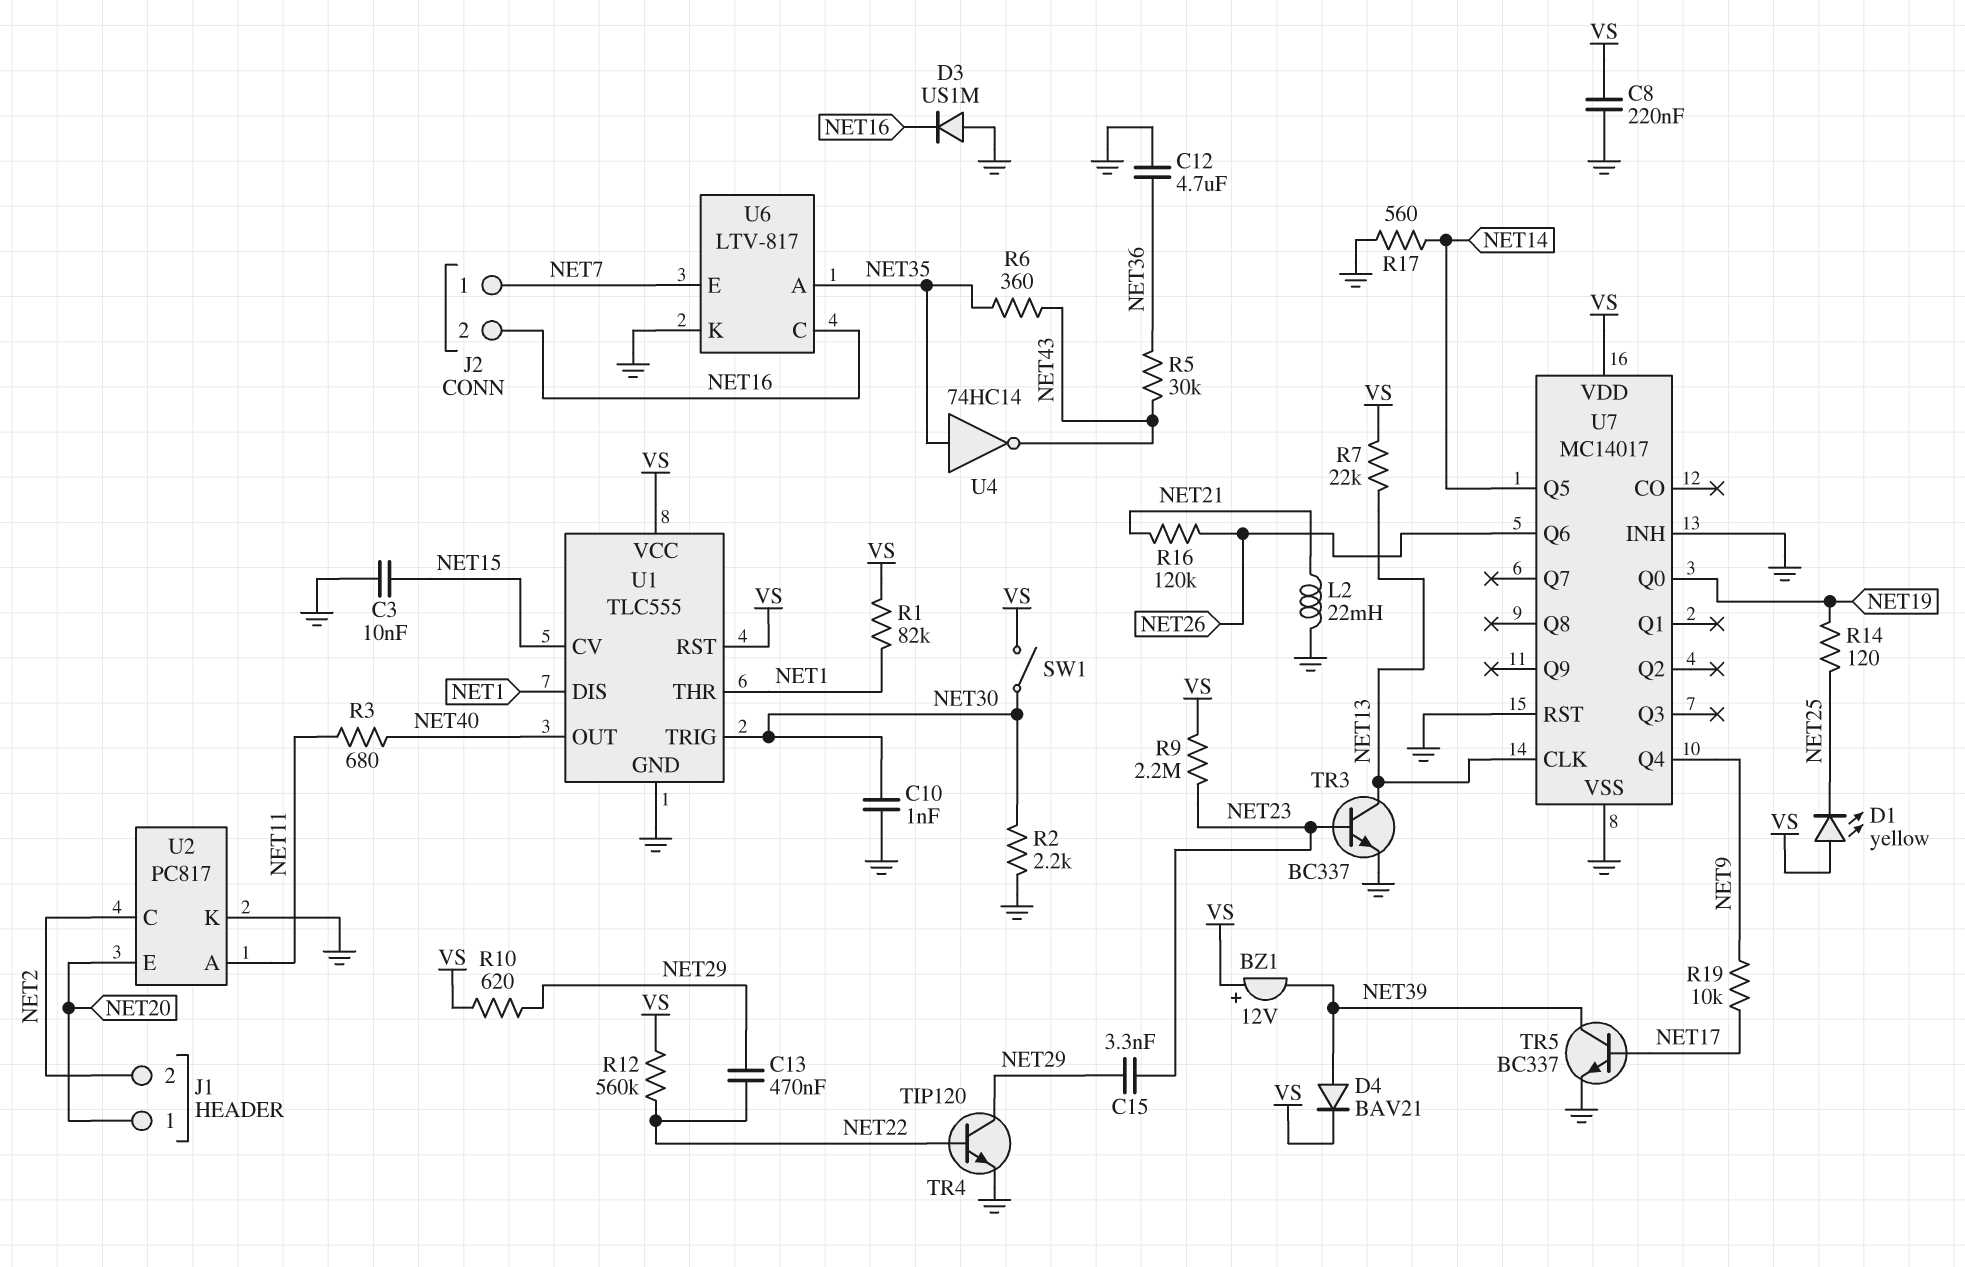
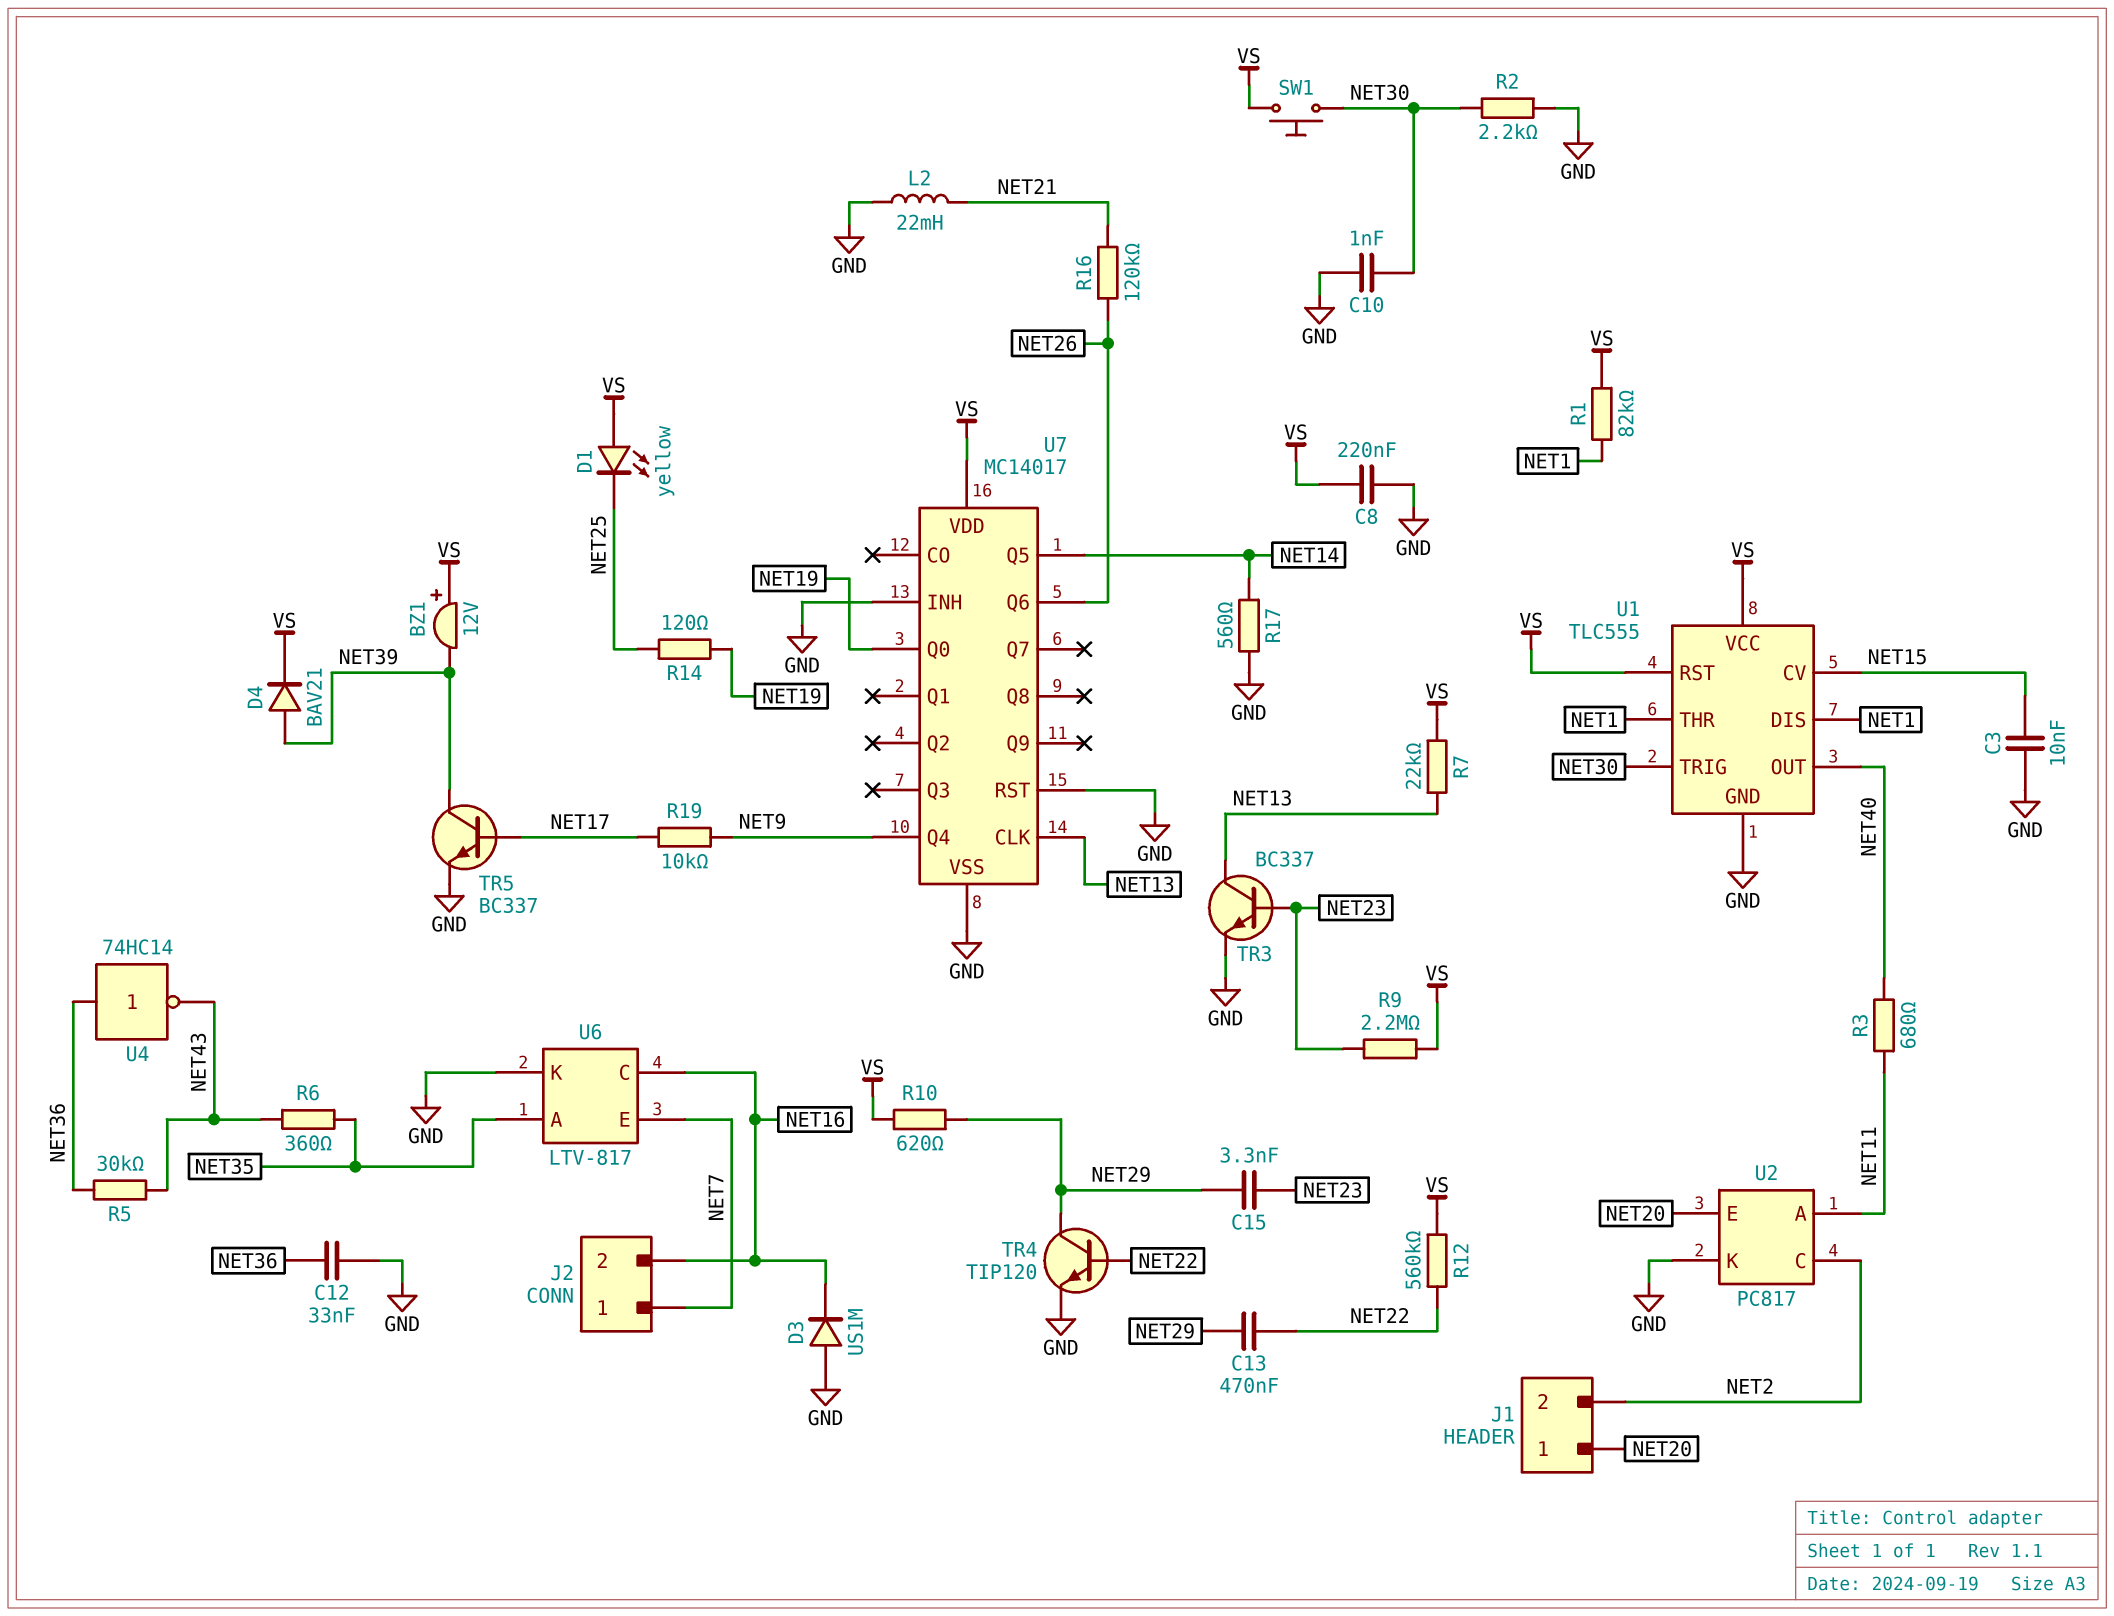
C12: 4.7uF (GND, NET36) -> 33nF (GND, NET36)
SW1: switch (NET30, VS) -> button (NET30, VS)
U4: NOT 74HC14 (in NET35, out NET43) -> NOT 74HC14 (in NET36, out NET43)

